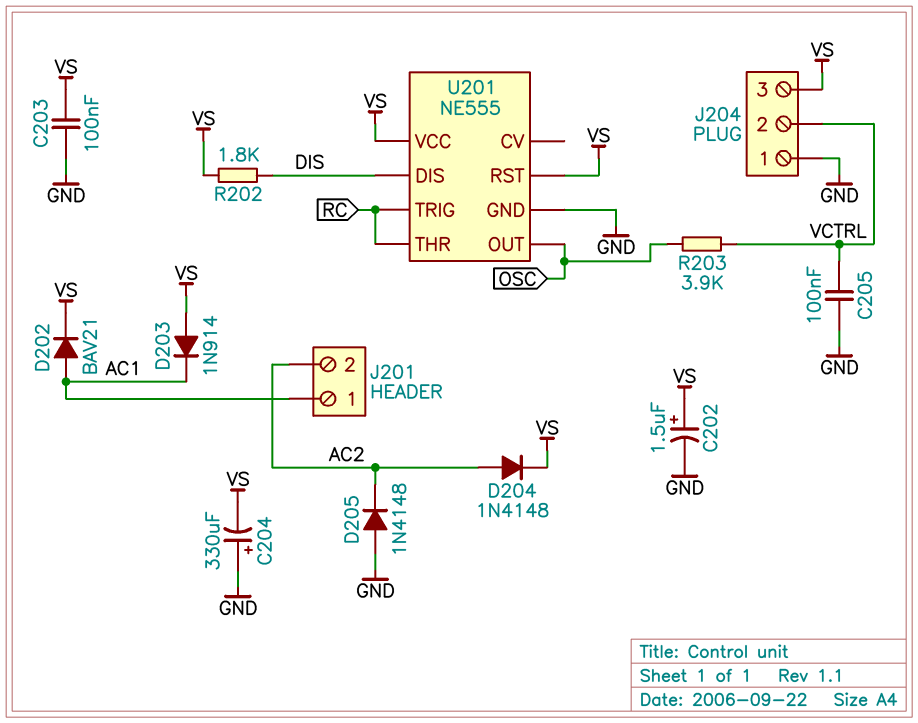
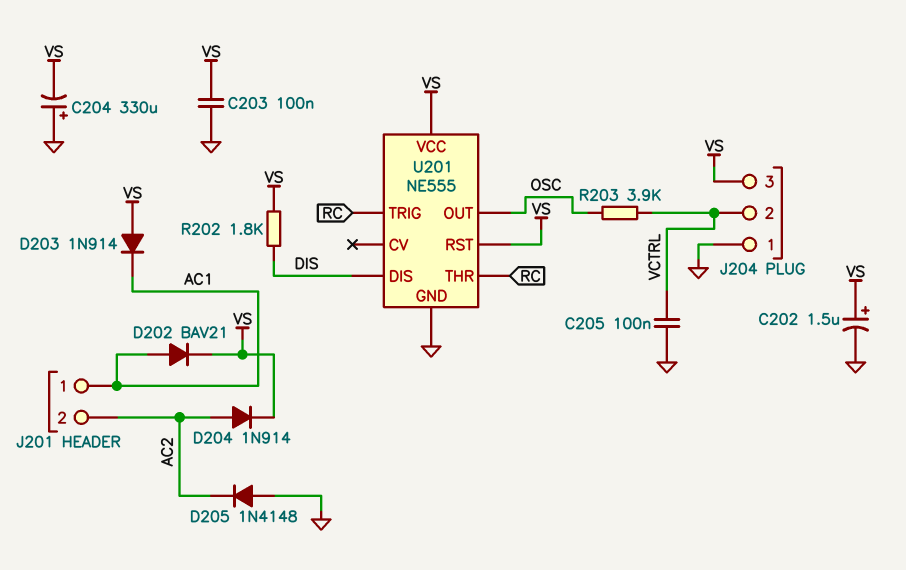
D204: diode 1N4148 (A AC2, K VS) -> diode 1N914 (A AC2, K VS)

